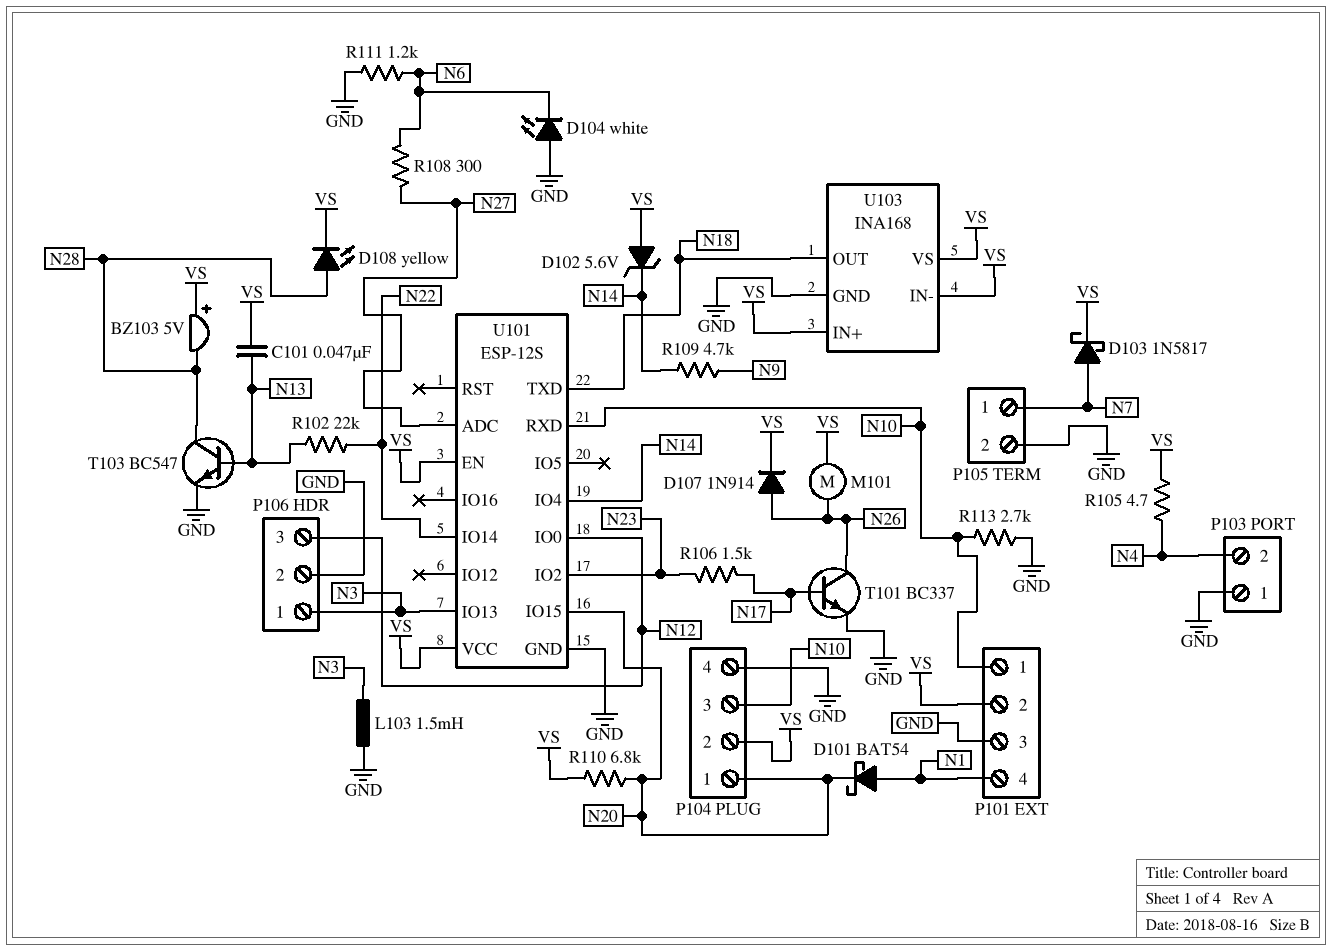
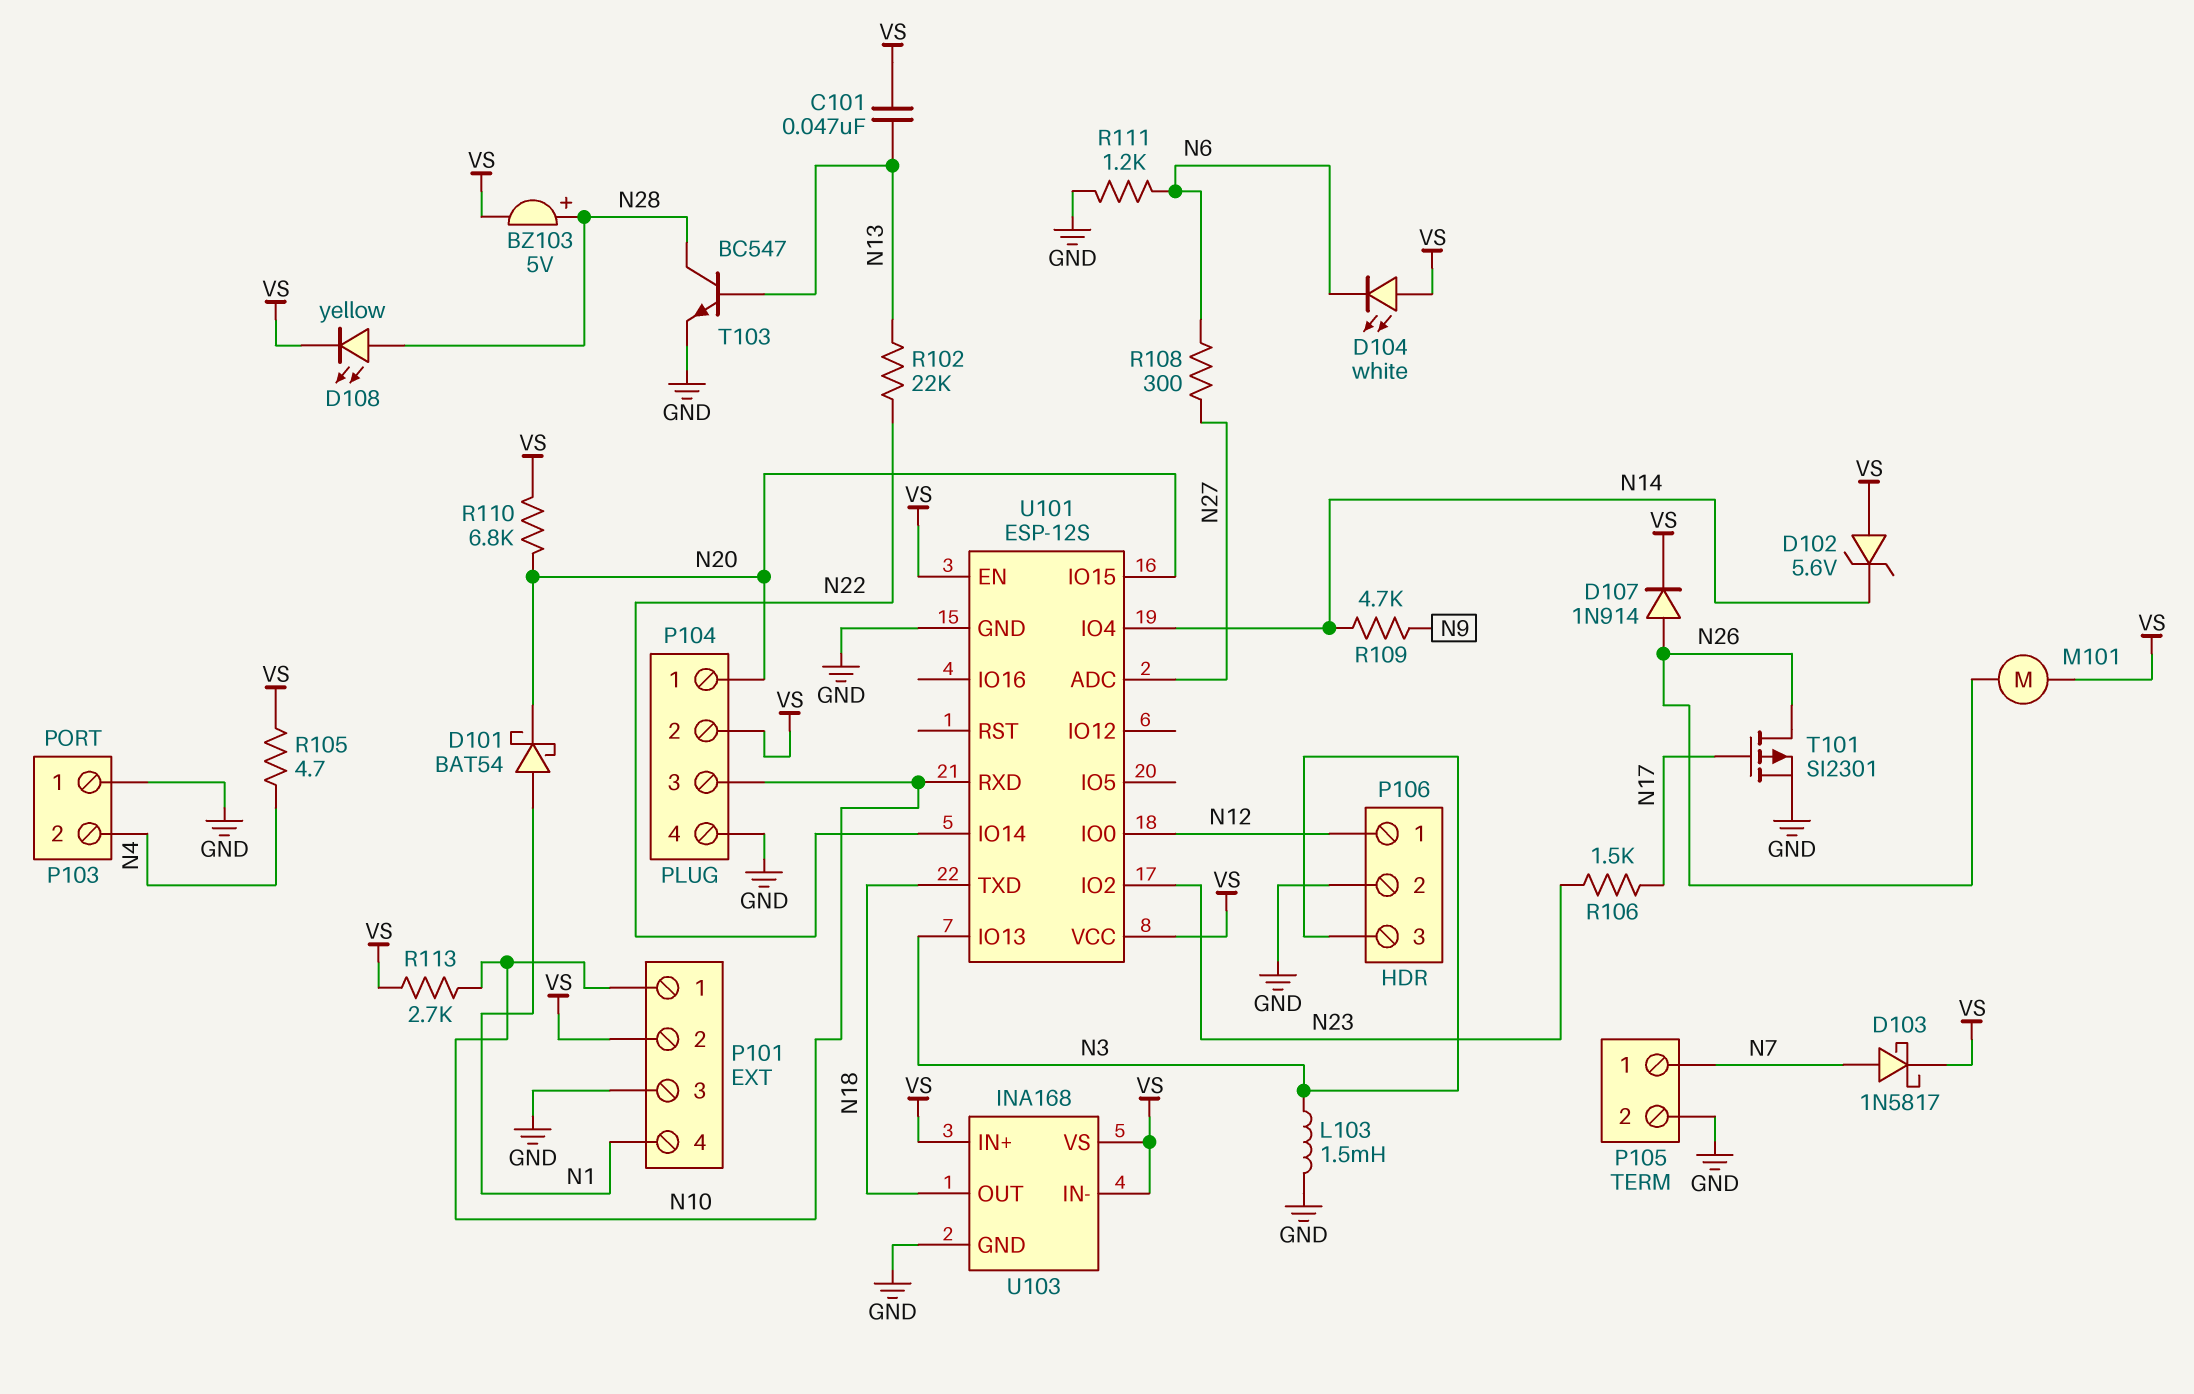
BZ103: buzzer 5V (plus VS, minus N28) -> buzzer 5V (plus N28, minus VS)
D104: LED white (A GND, K N6) -> LED white (A VS, K N6)
P106 pin 1: N3 -> N12
P106 pin 3: N12 -> N3
R113: 2.7k (GND, N10) -> 2.7k (N10, VS)
T101: NPN BC337 (B N17, C N26, E GND) -> PMOS SI2301 (G N17, D N26, S GND)

